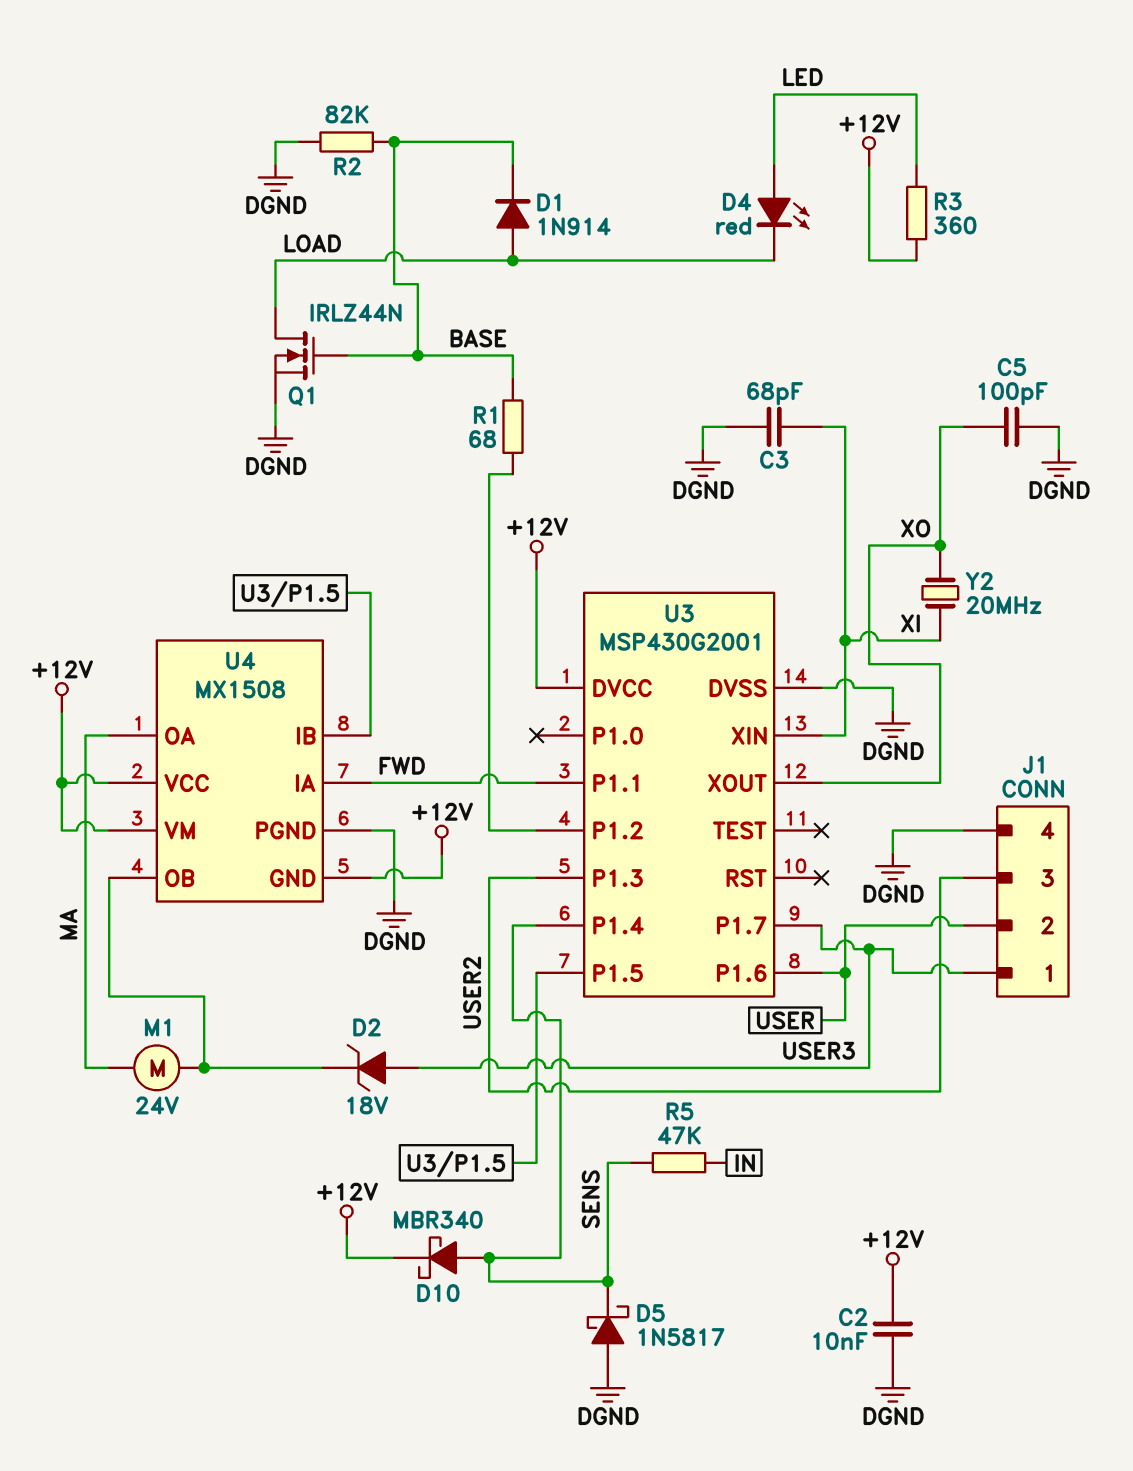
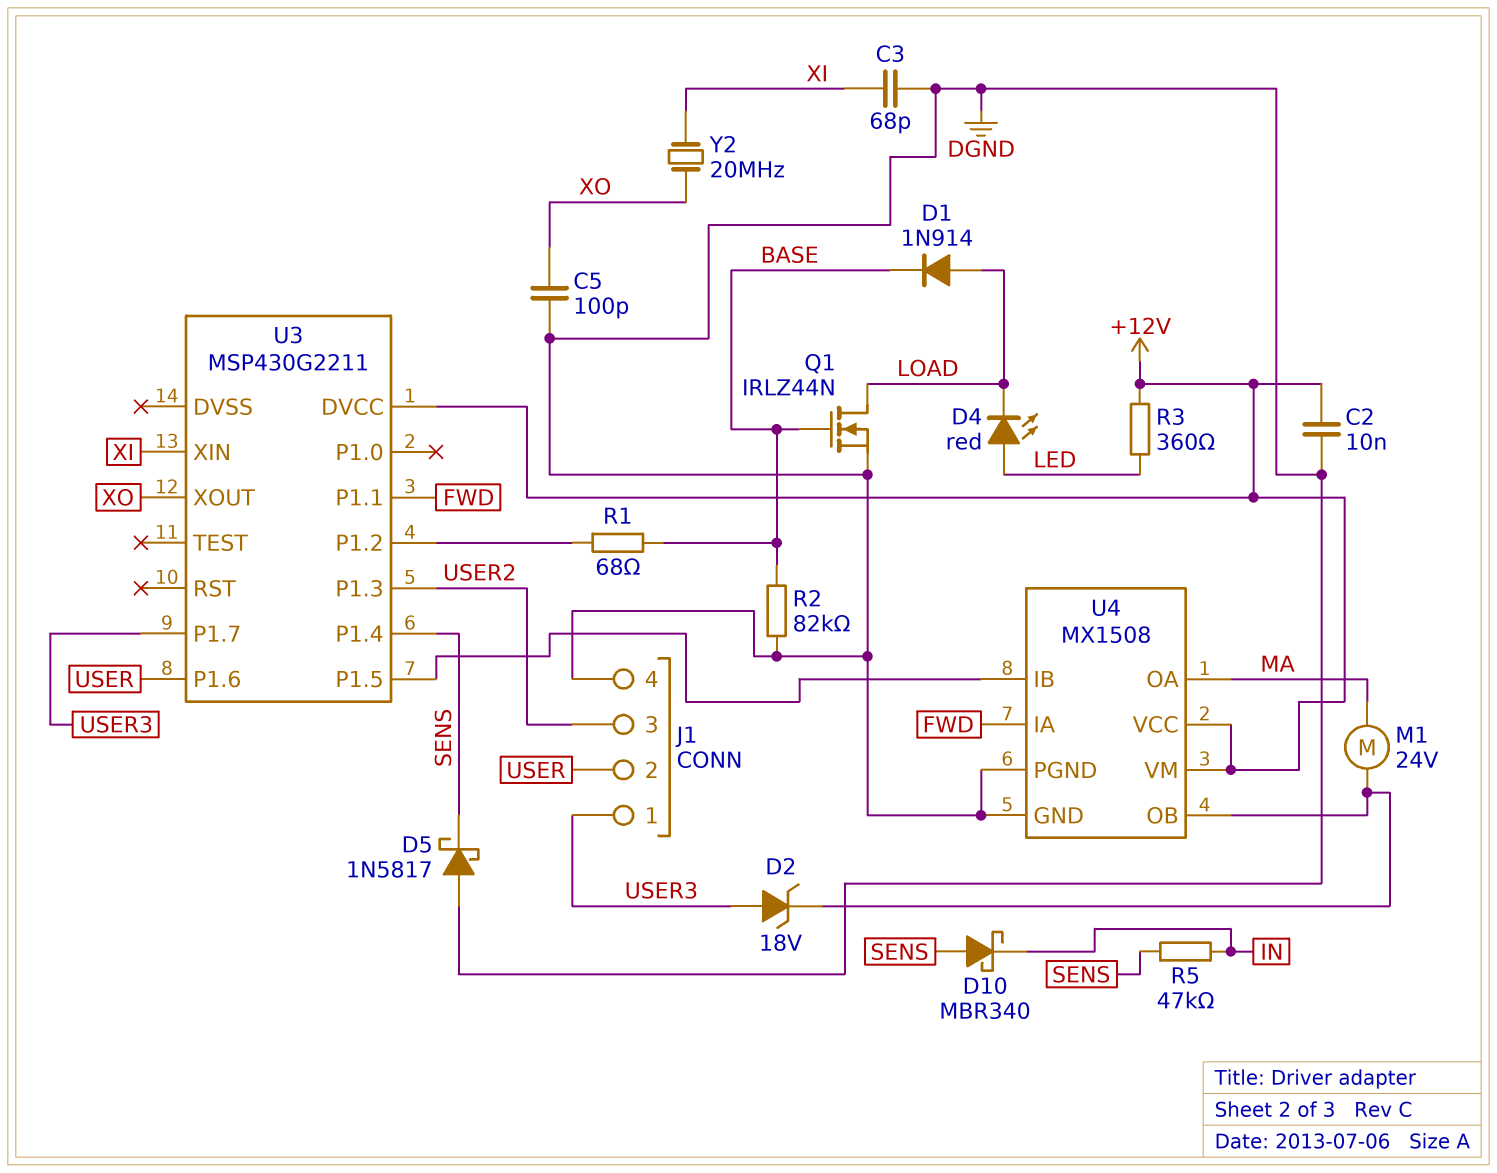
D10: schottky MBR340 (A SENS, K +12V) -> schottky MBR340 (A SENS, K IN)
U3: MSP430G2001 -> MSP430G2211
U3 pin DVSS: DGND -> none
U4 pin GND: +12V -> DGND

